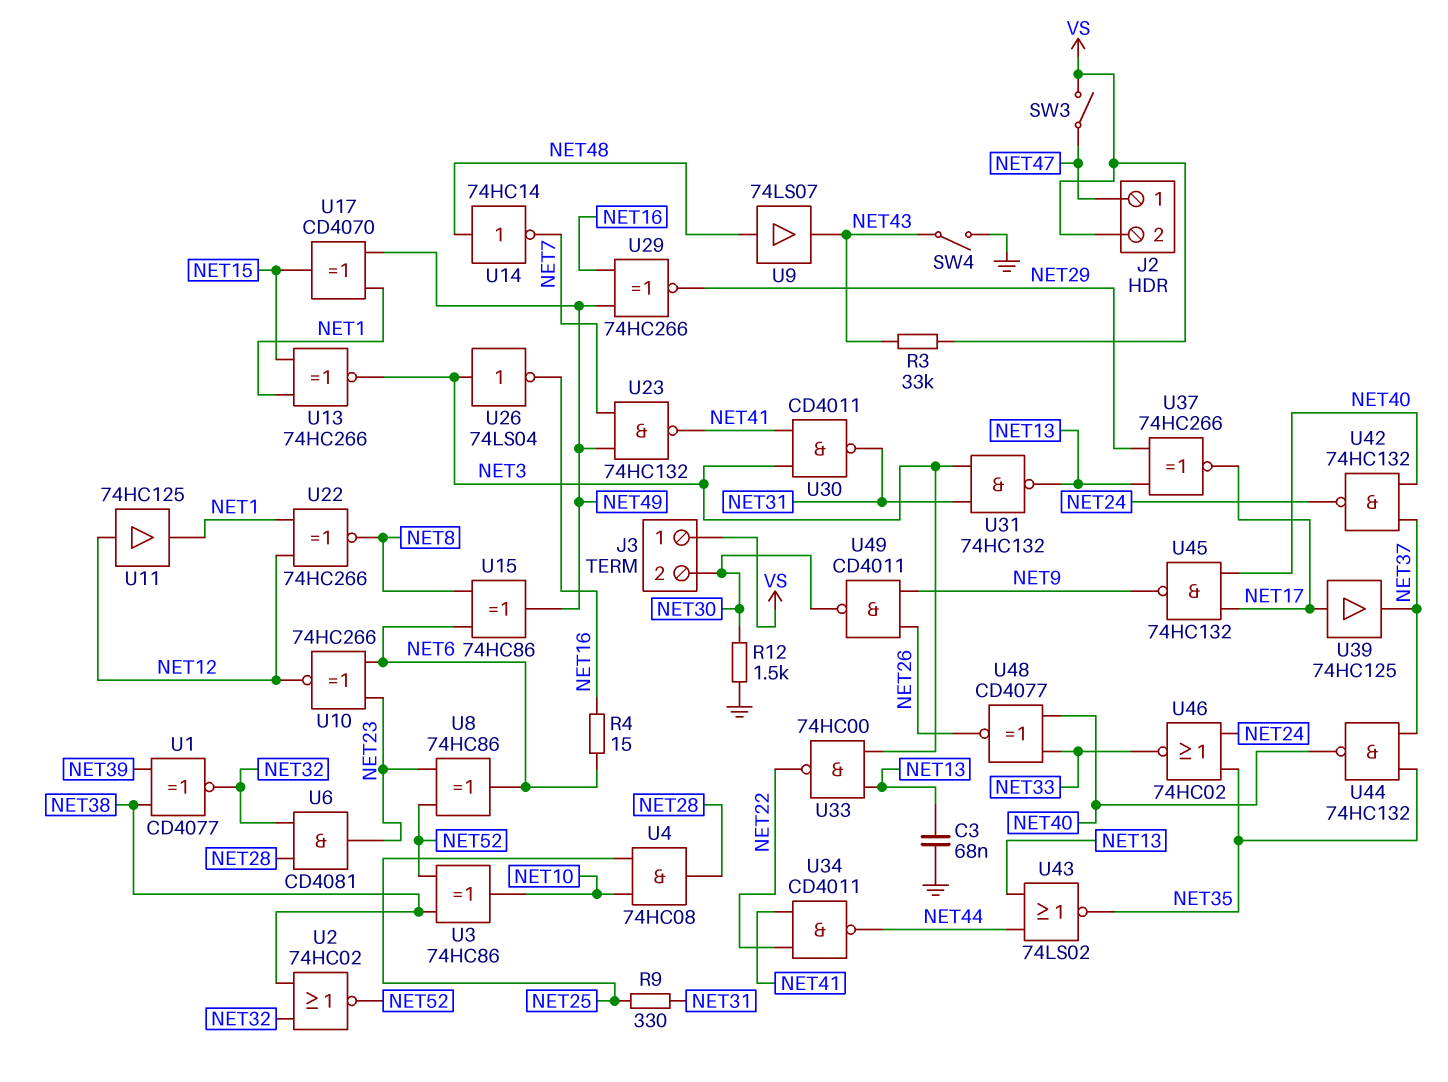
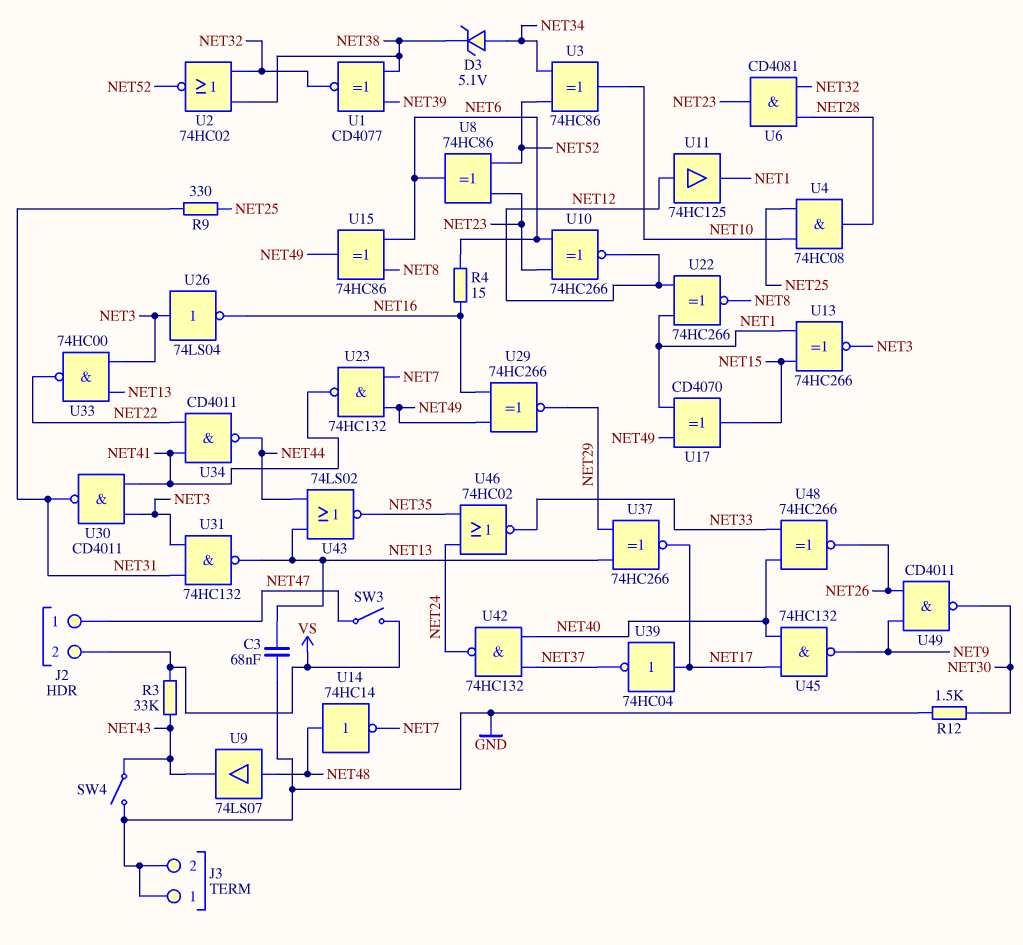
D3: none -> zener 5.1V (A NET34, K NET38)
J3 pin 1: VS -> GND
J3 pin 2: NET30 -> GND
U3: XOR 74HC86 (in NET38, in NET52, out NET10) -> XOR 74HC86 (in NET34, in NET52, out NET10)
U39: buffer 74HC125 (in NET17, out NET37) -> NOT 74HC04 (in NET17, out NET37)
U44: NAND 74HC132 (in NET35, in NET37, out NET40) -> none
U48: XNOR CD4077 (in NET33, in NET40, out NET26) -> XNOR 74HC266 (in NET33, in NET40, out NET26)

